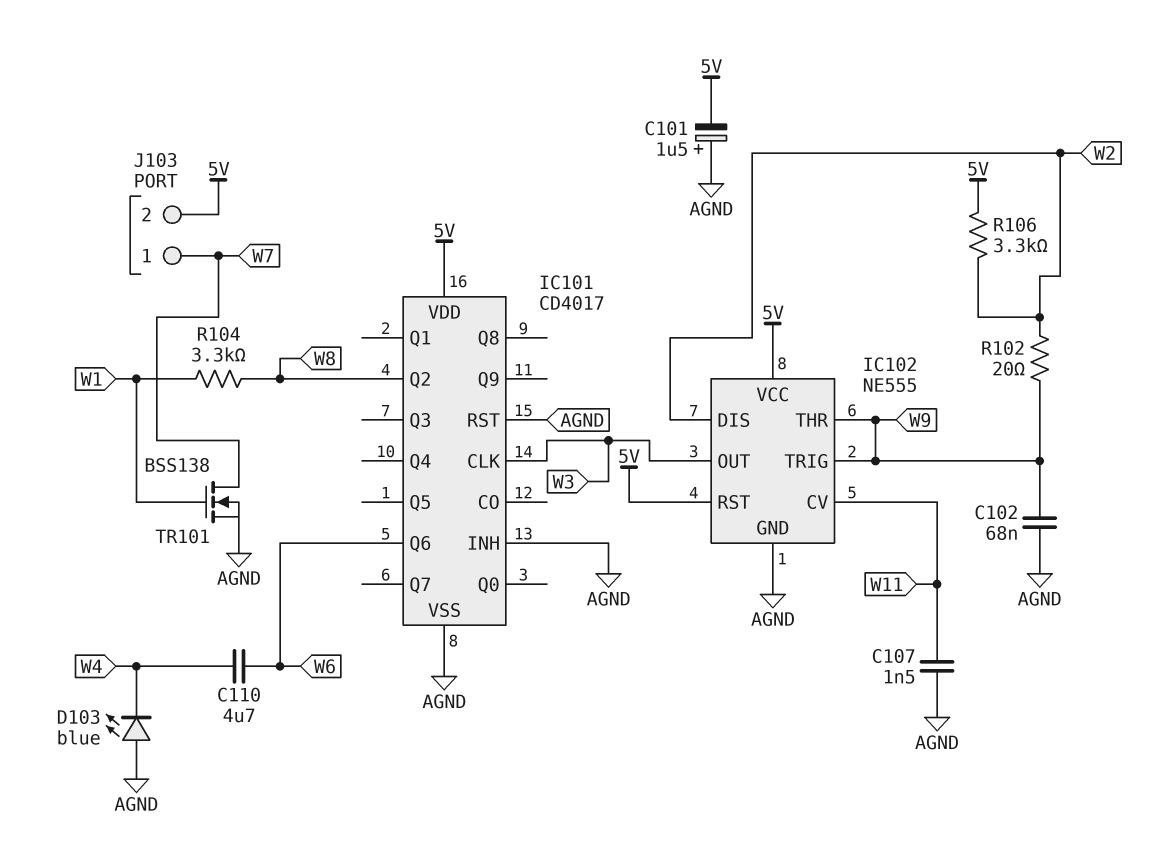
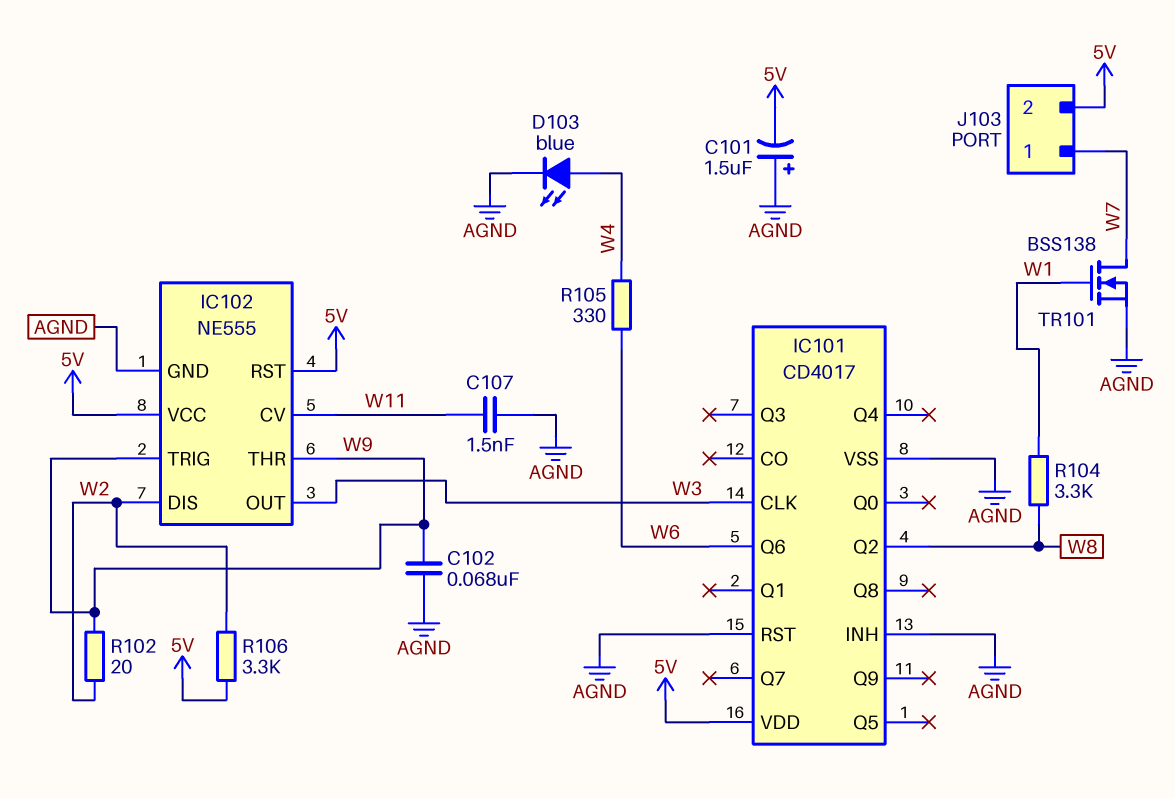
C110: 4.7uF (W4, W6) -> none
D103: LED blue (A AGND, K W4) -> LED blue (A W4, K AGND)
R105: none -> 330 (W4, W6)

